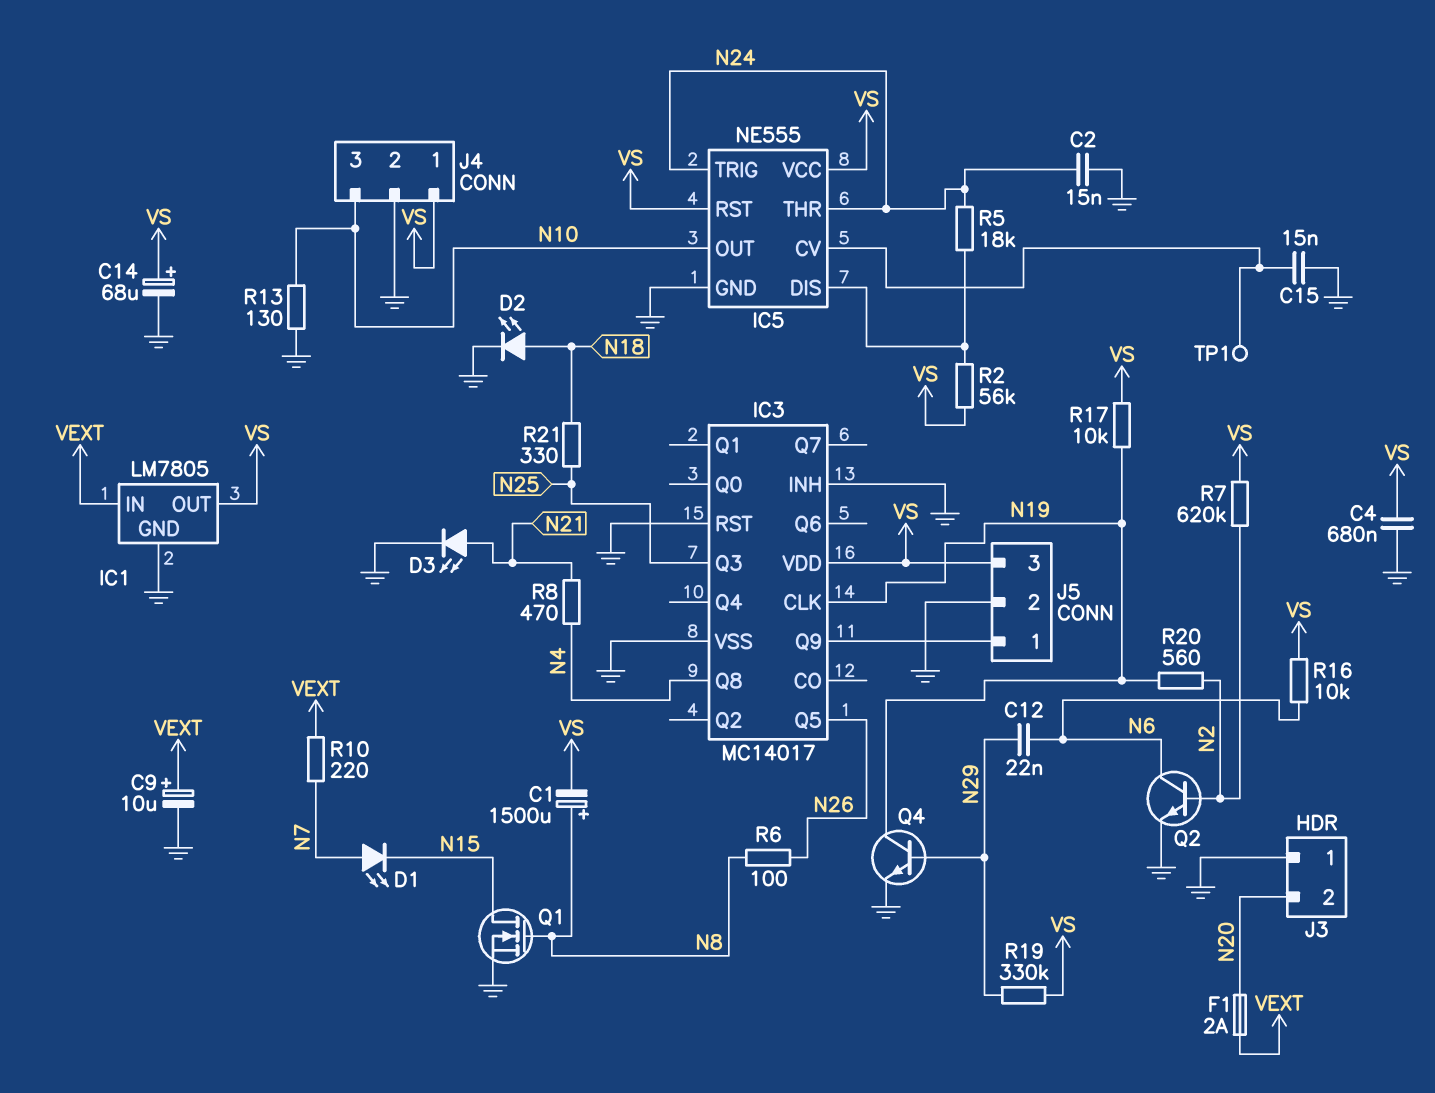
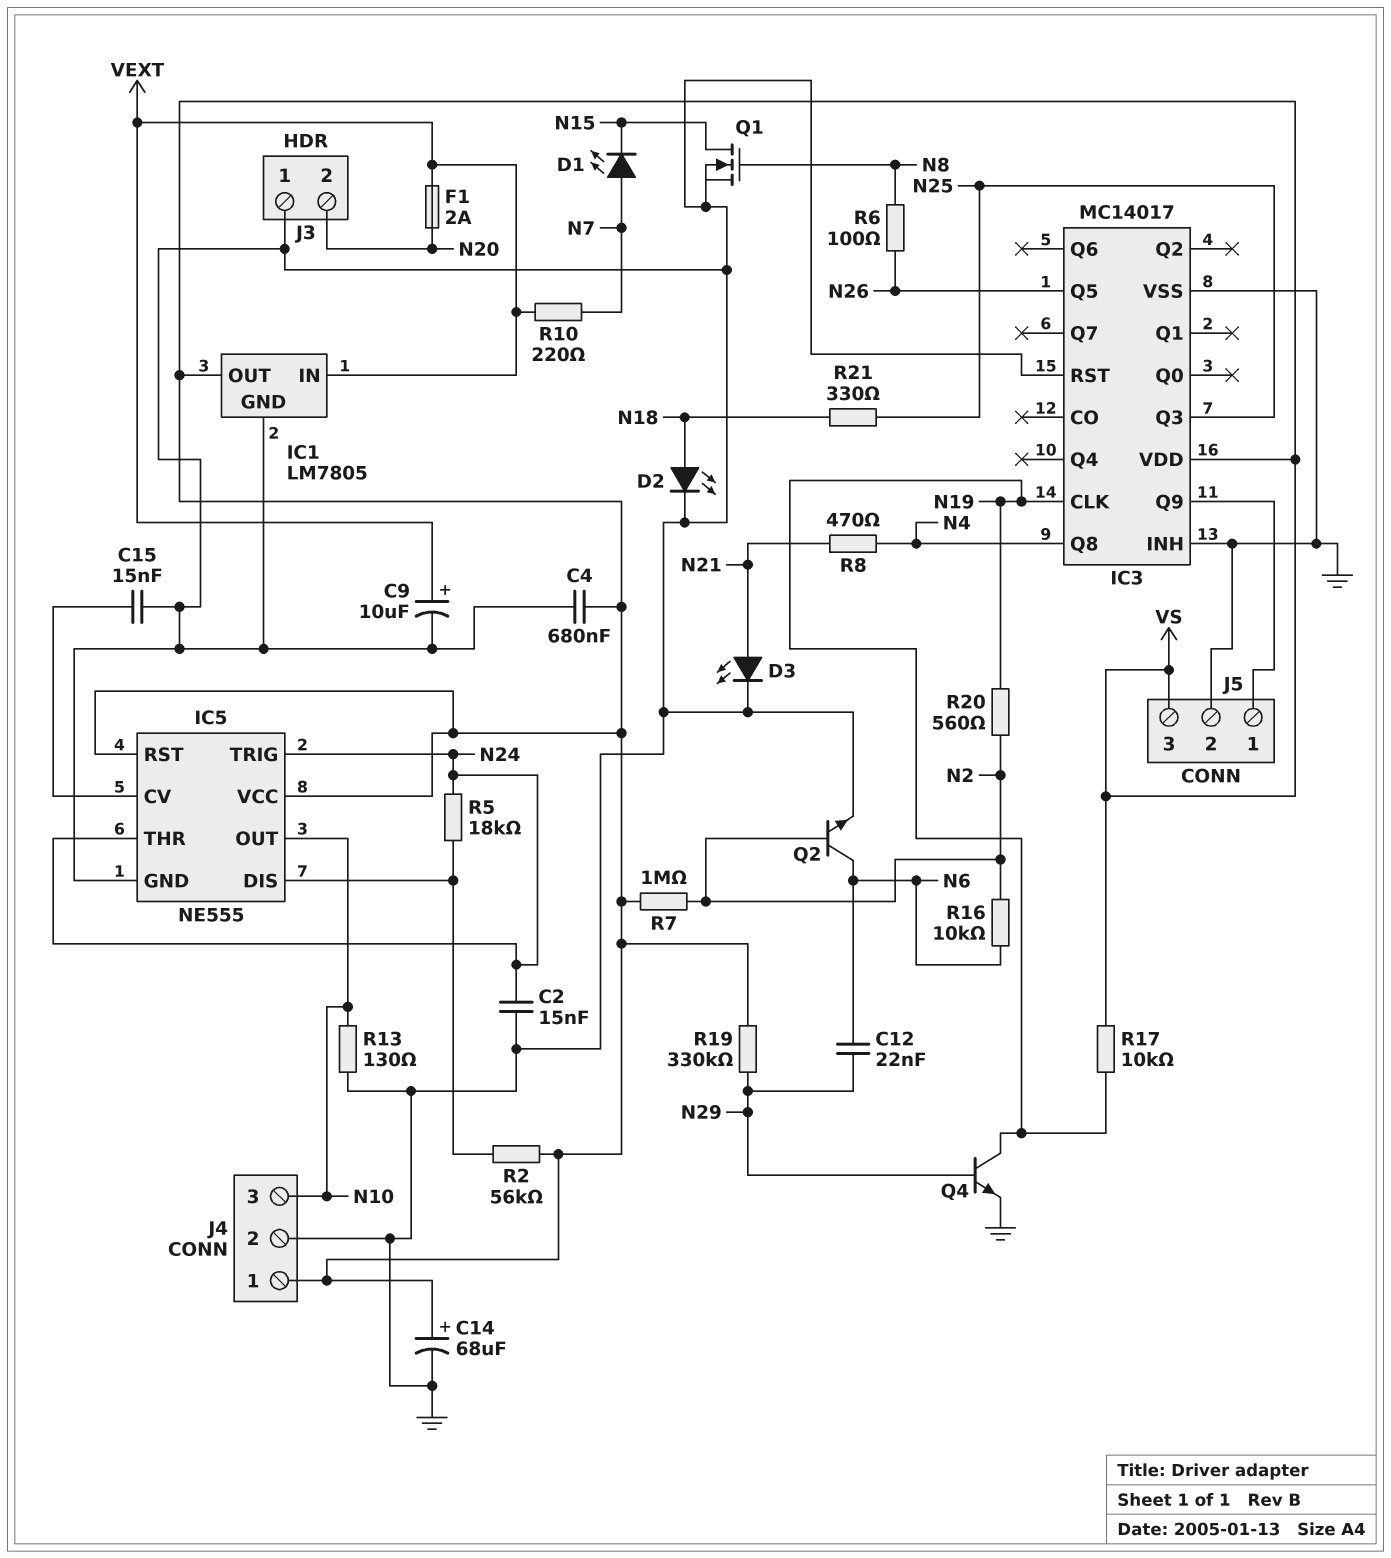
C1: 1500uF (plus N8, minus VS) -> none
R7: 620k (N2, VS) -> 1M (N2, VS)
R16: 10k (N6, VS) -> 10k (N2, N6)
TP1: test point (IC5/CV) -> none

